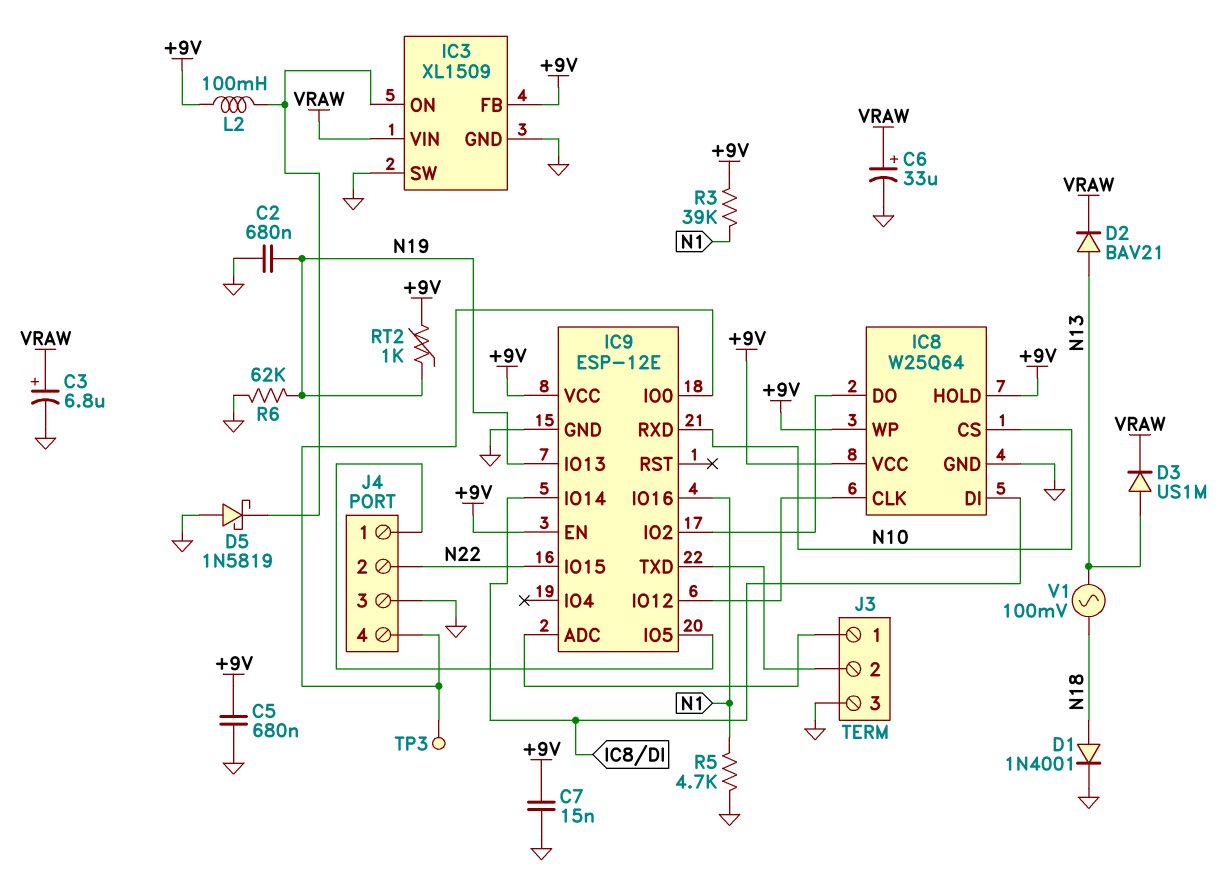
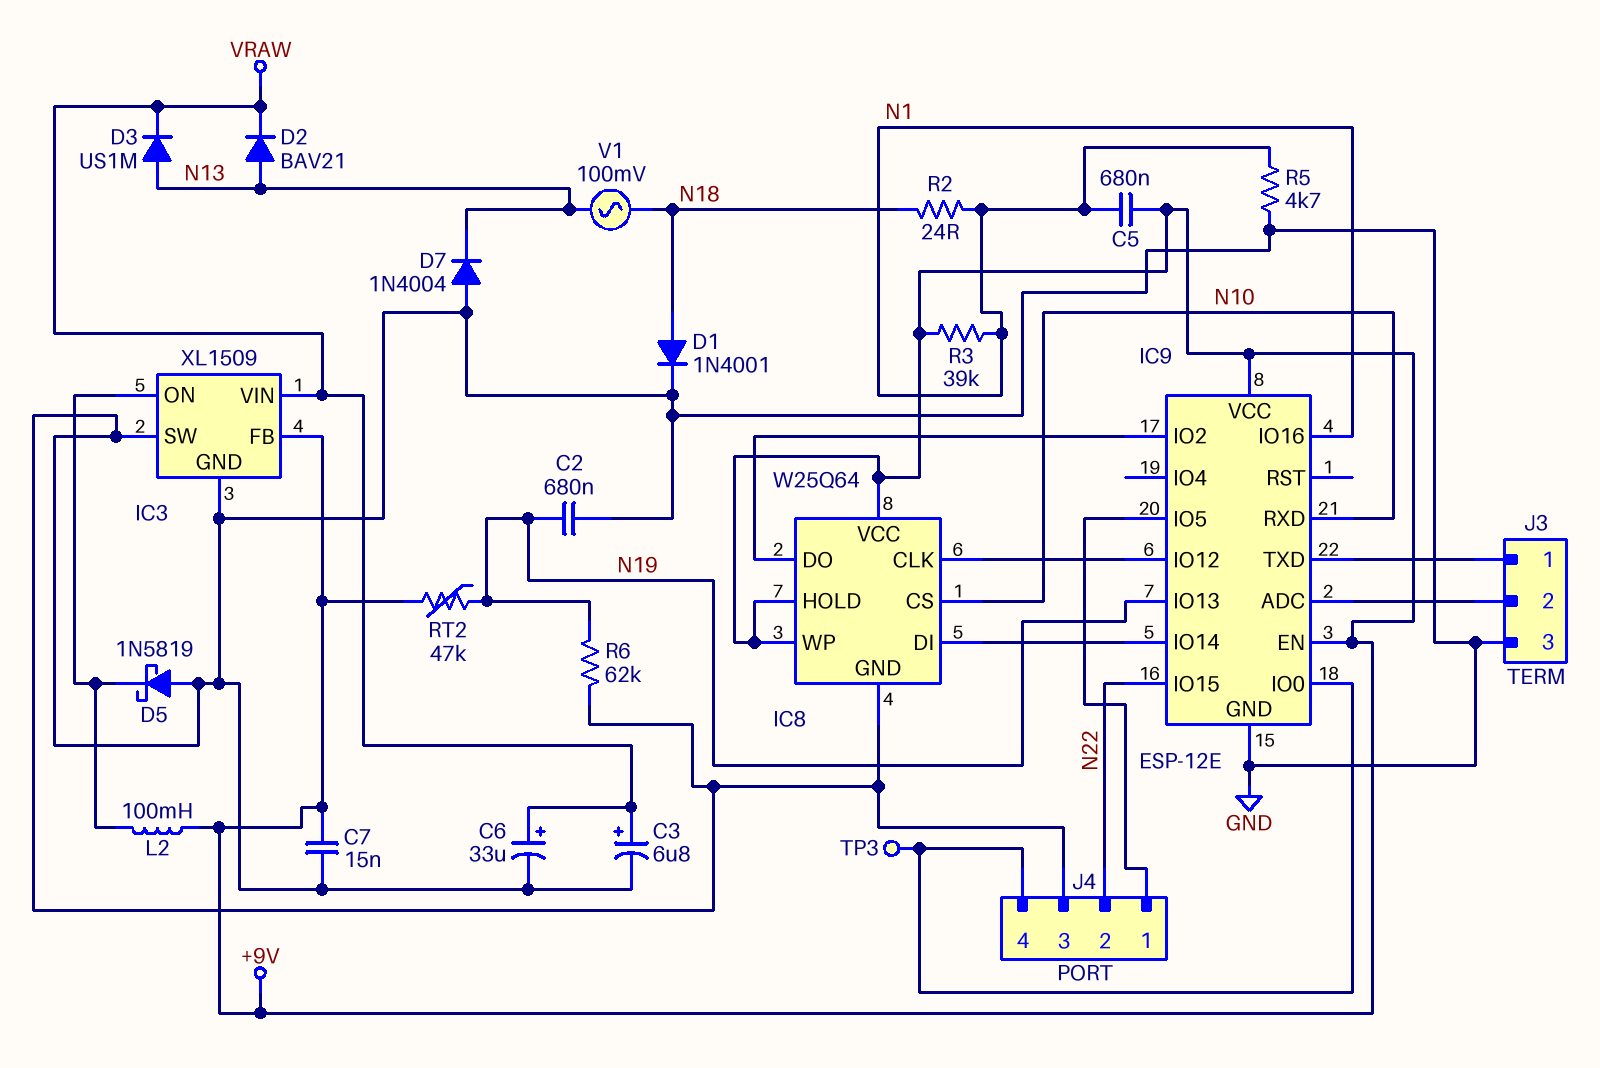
C5: 680nF (+9V, GND) -> 680nF (+9V, N1)
D7: none -> diode 1N4004 (A GND, K N13)
J3 pin 1: IC9/ADC -> IC9/TXD
J3 pin 2: IC9/TXD -> IC9/ADC
R2: none -> 24 (N1, N18)
RT2: 1k (+9V, N19) -> 47k (+9V, N19)

